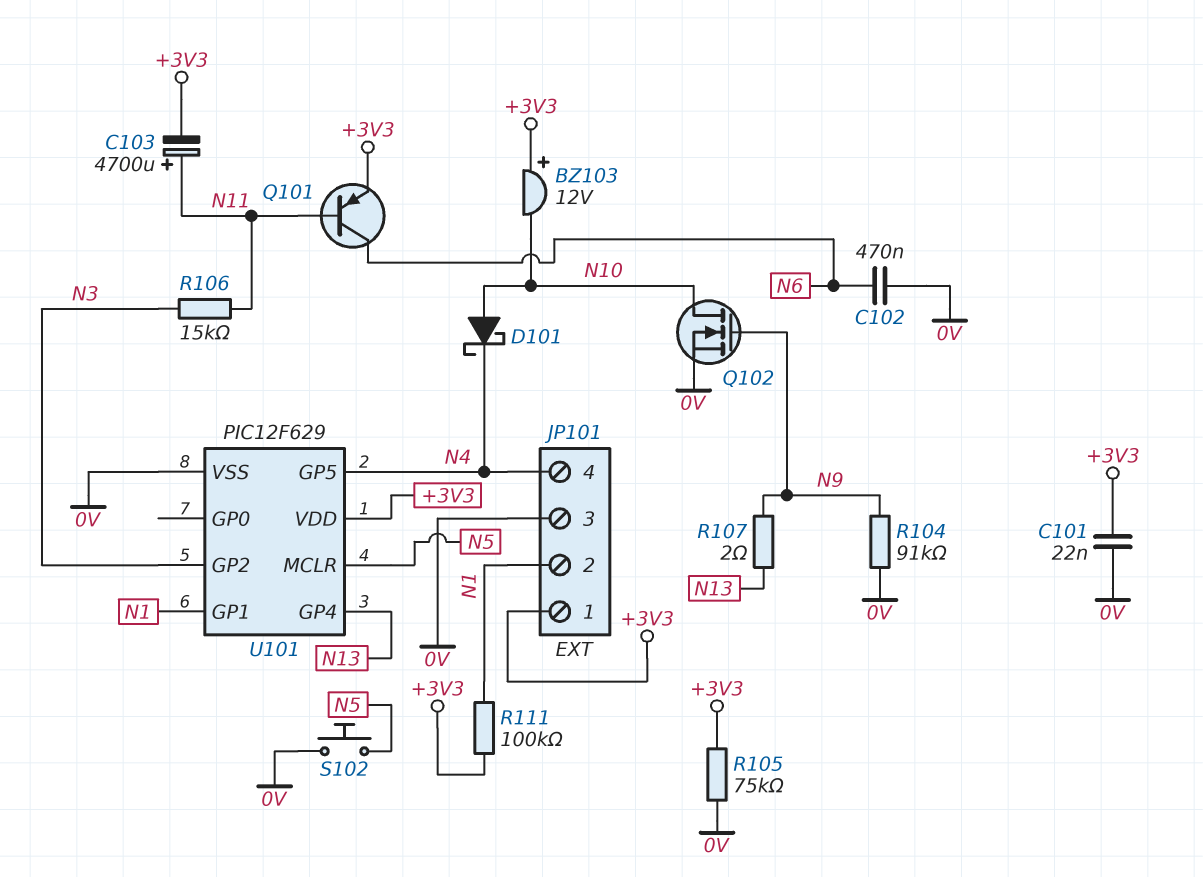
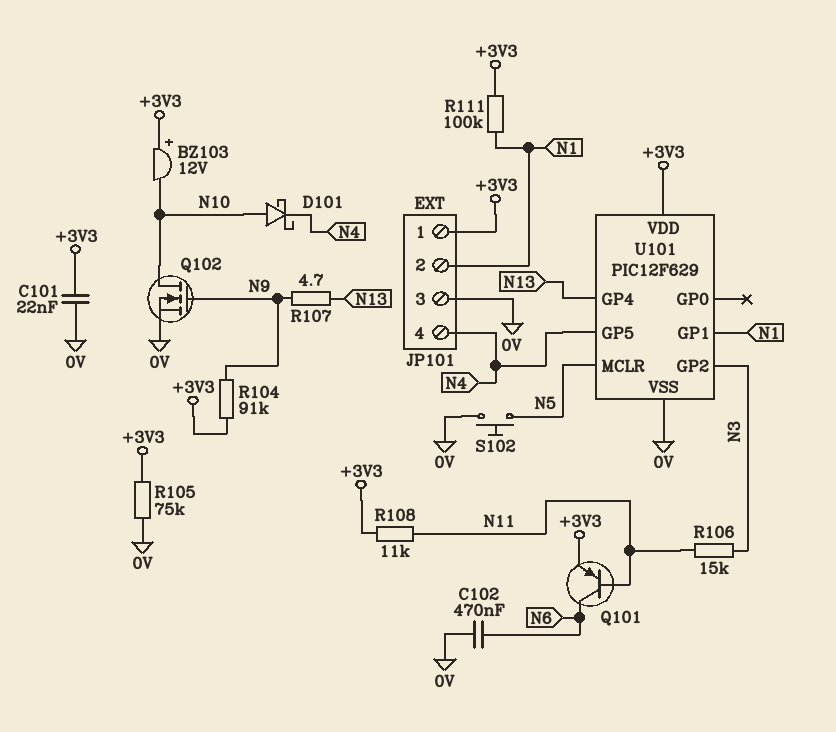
C103: 4700uF (plus N11, minus +3V3) -> none
R104: 91k (0V, N9) -> 91k (+3V3, N9)
R107: 2 (N9, N13) -> 4.7 (N9, N13)
R108: none -> 11k (+3V3, N11)

